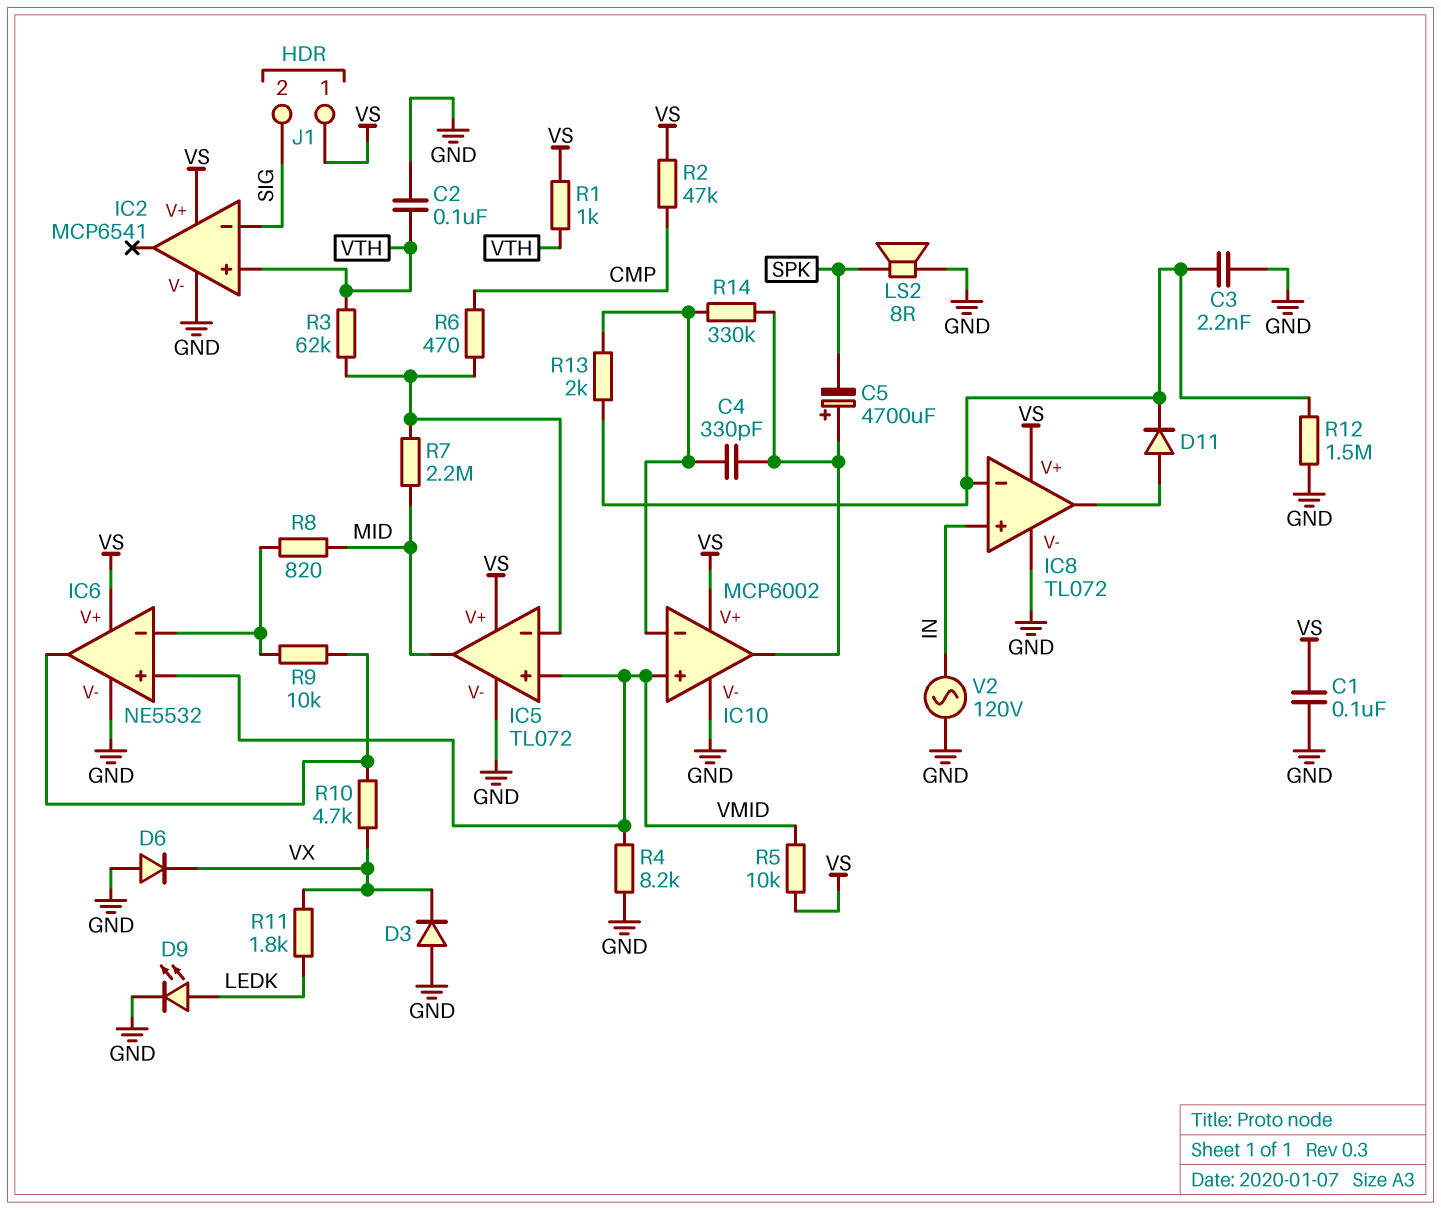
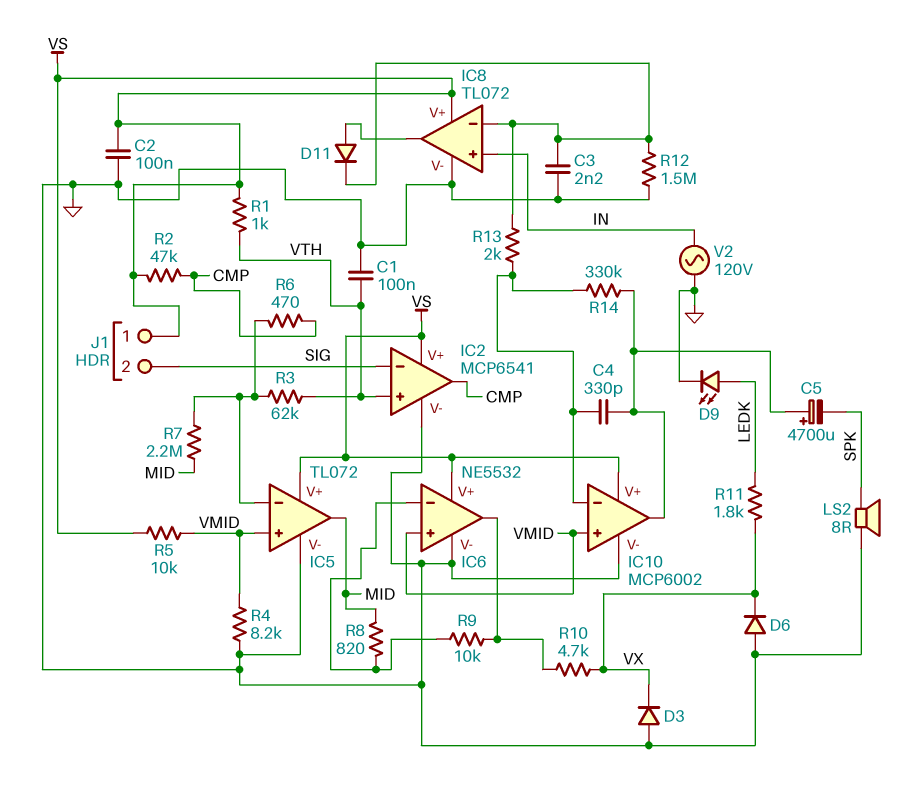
C1: 100nF (GND, VS) -> 100nF (GND, VTH)
C2: 100nF (GND, VTH) -> 100nF (GND, VS)
IC2 pin out: none -> CMP

